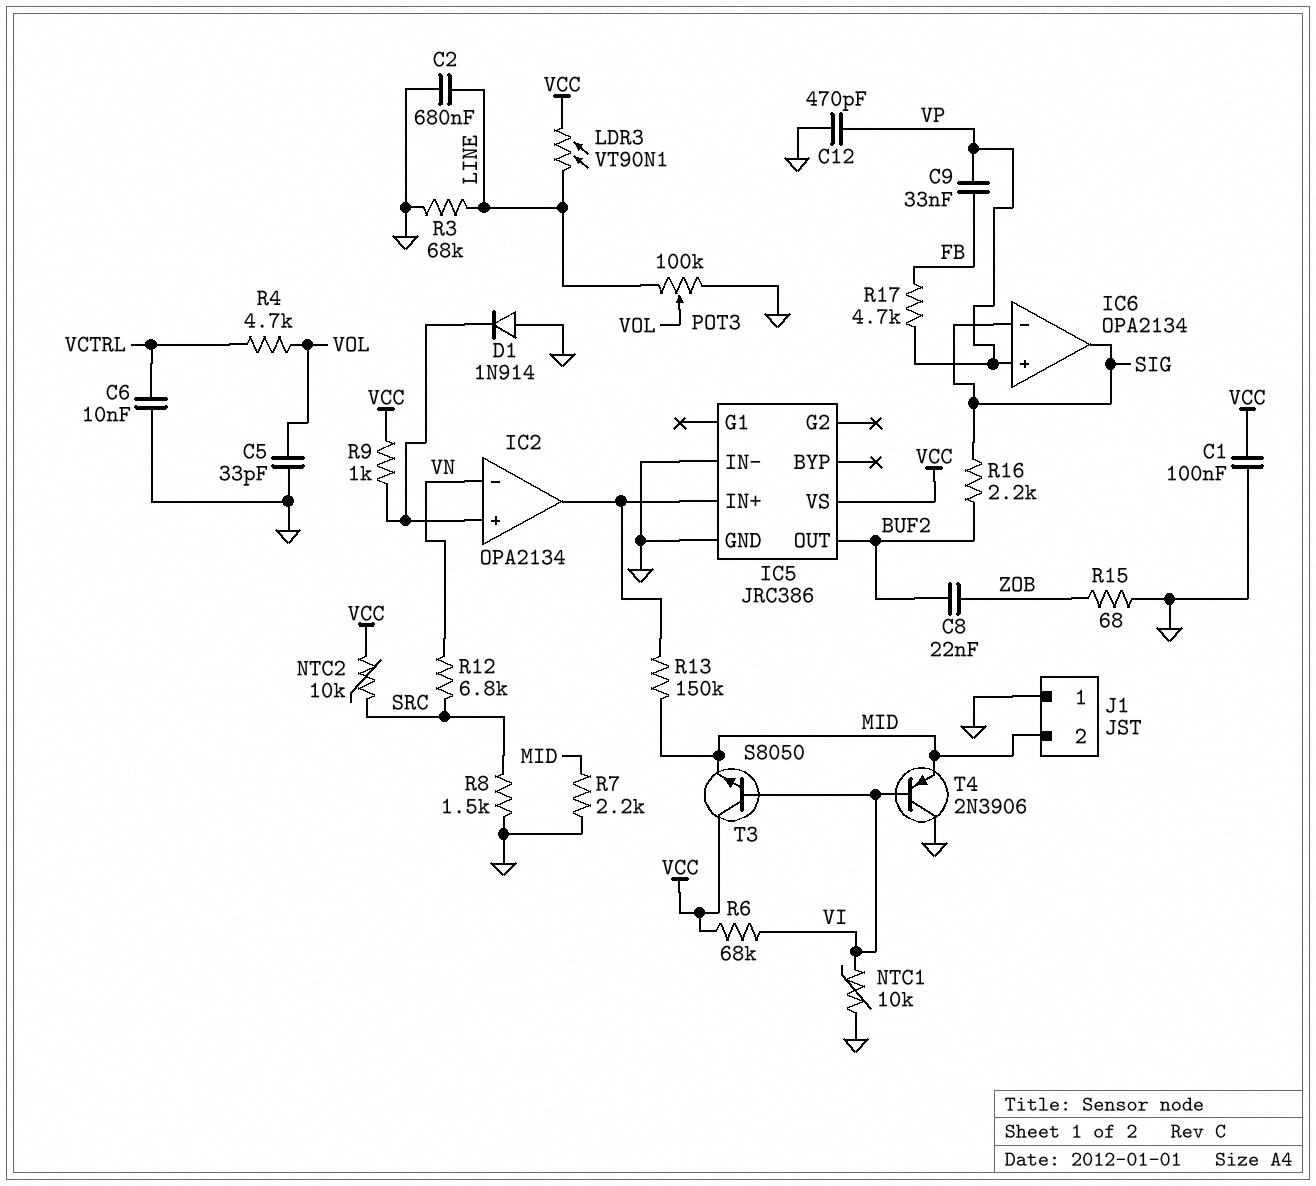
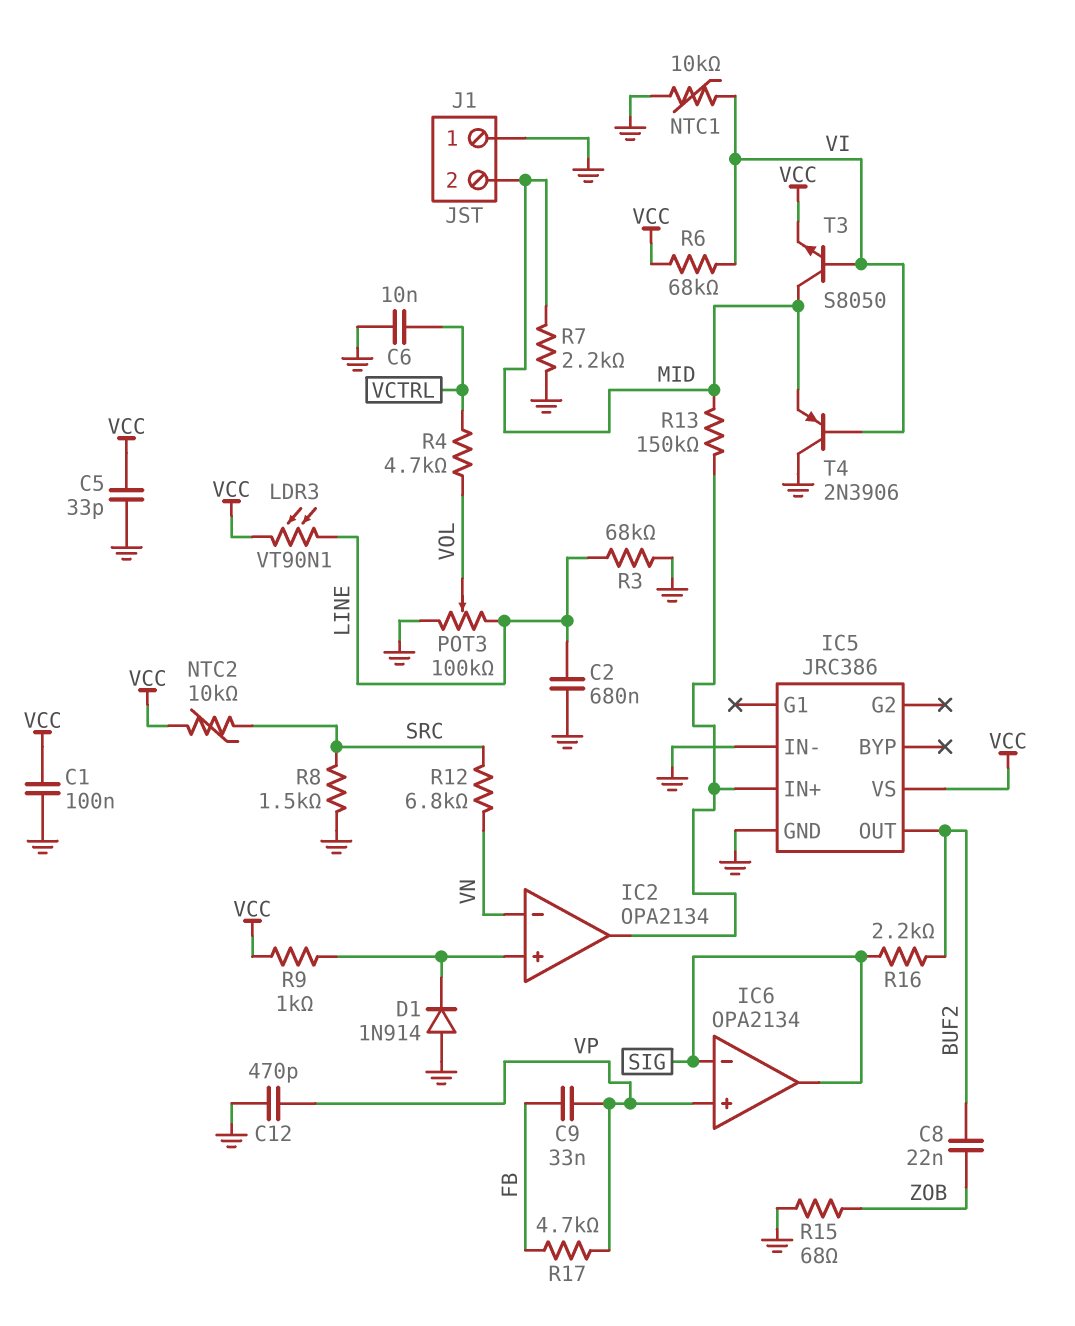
C5: 33pF (GND, VOL) -> 33pF (GND, VCC)
T3: NPN S8050 (B VI, C VCC, E MID) -> NPN S8050 (B VI, C MID, E VCC)

